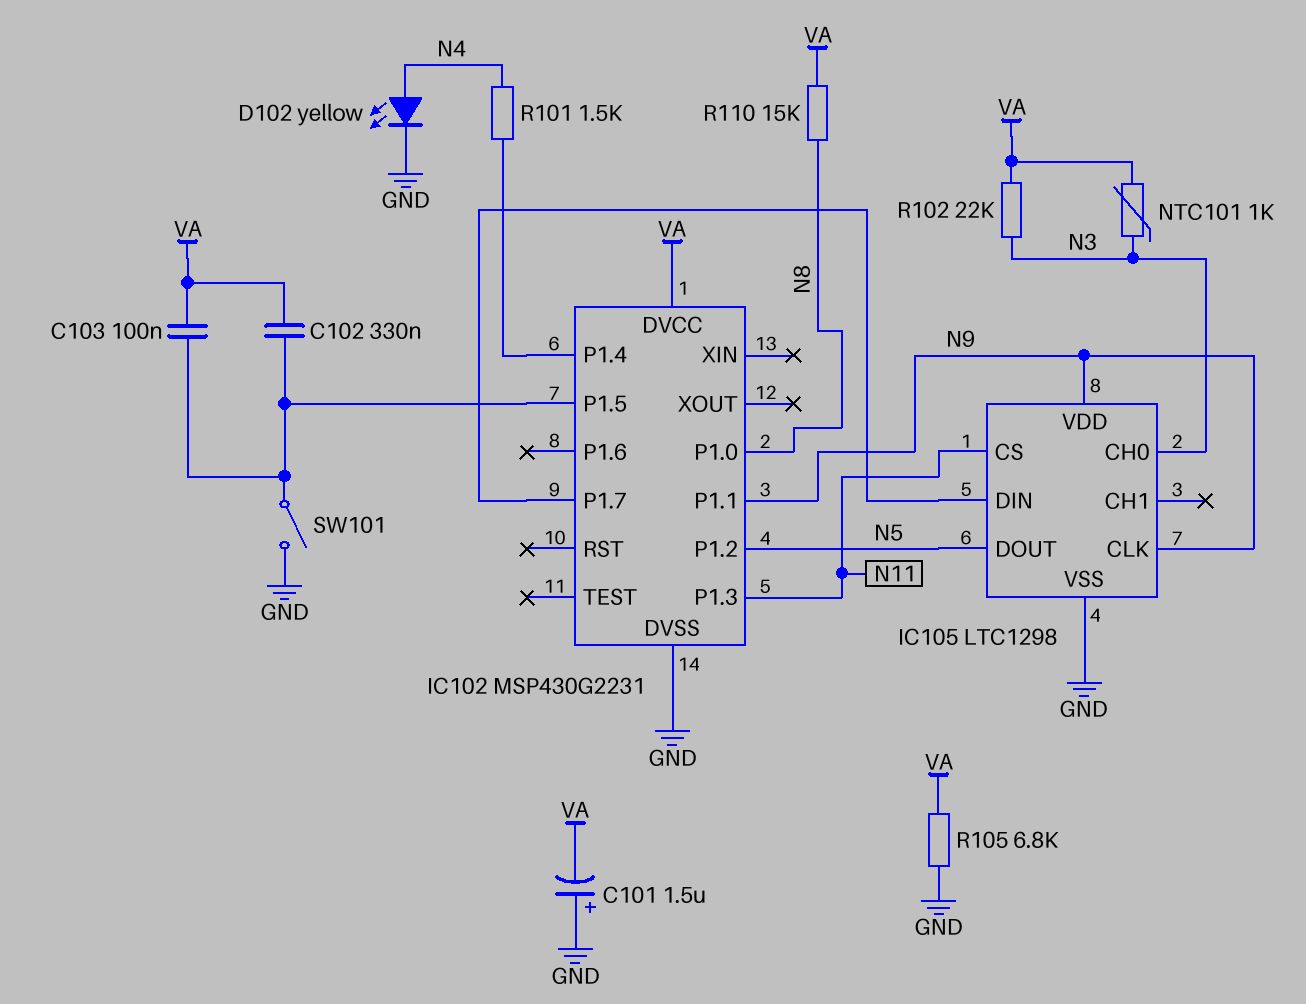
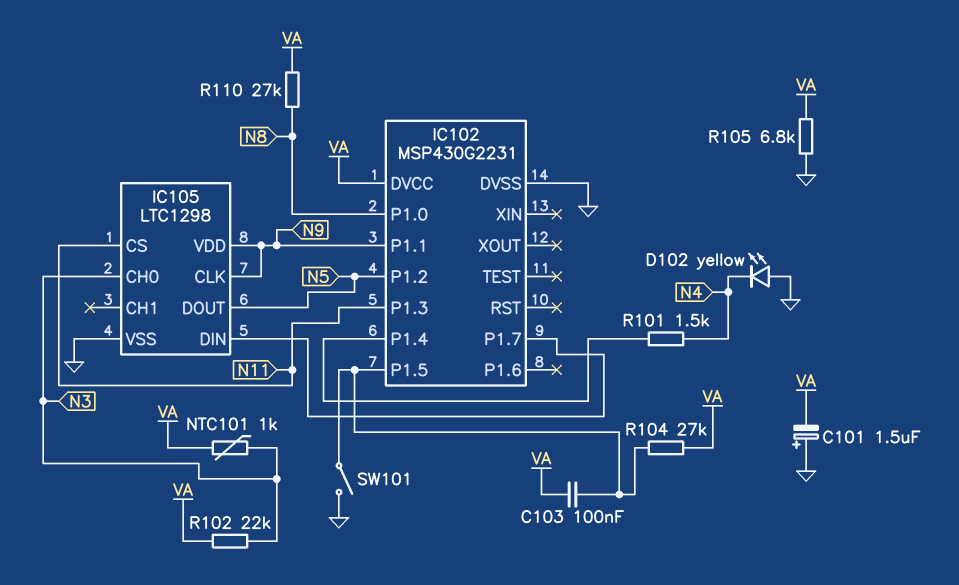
C102: 330nF (IC102/P1.5, VA) -> none
D102: LED yellow (A N4, K GND) -> LED yellow (A GND, K N4)
R104: none -> 27k (IC102/P1.5, VA)
R110: 15k (N8, VA) -> 27k (N8, VA)

